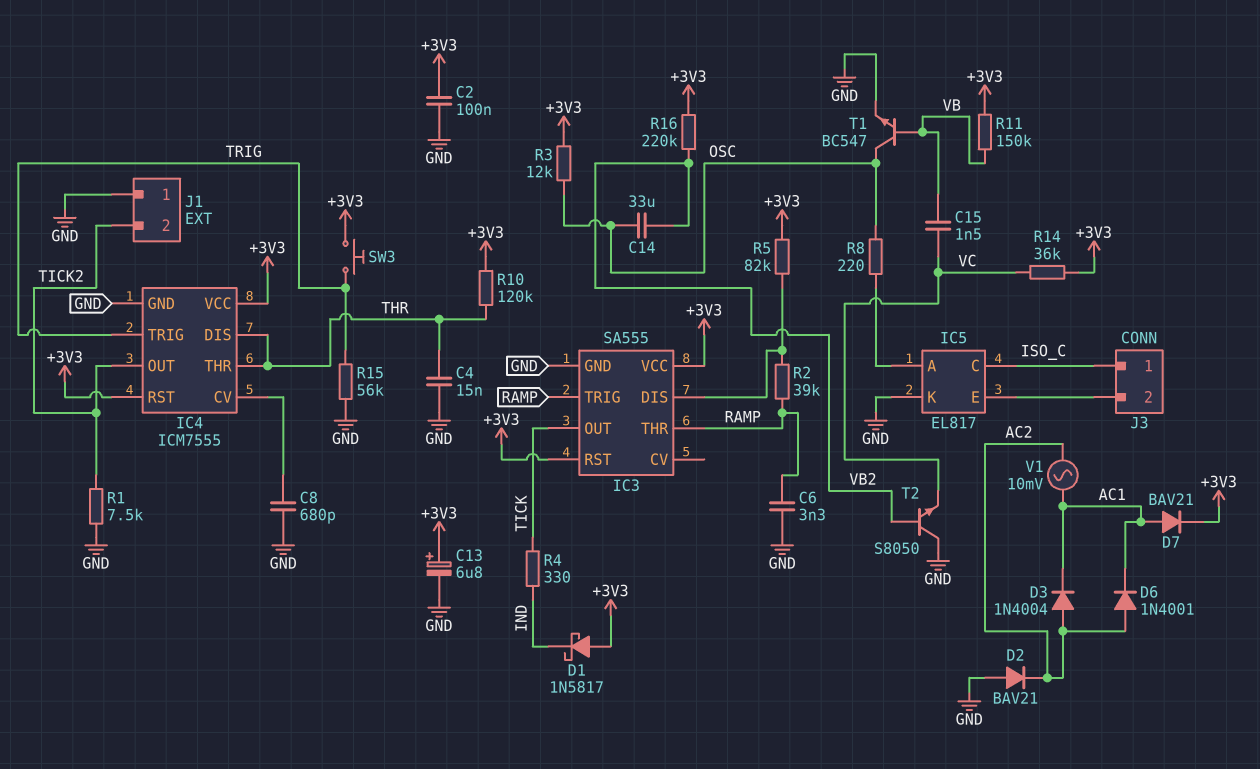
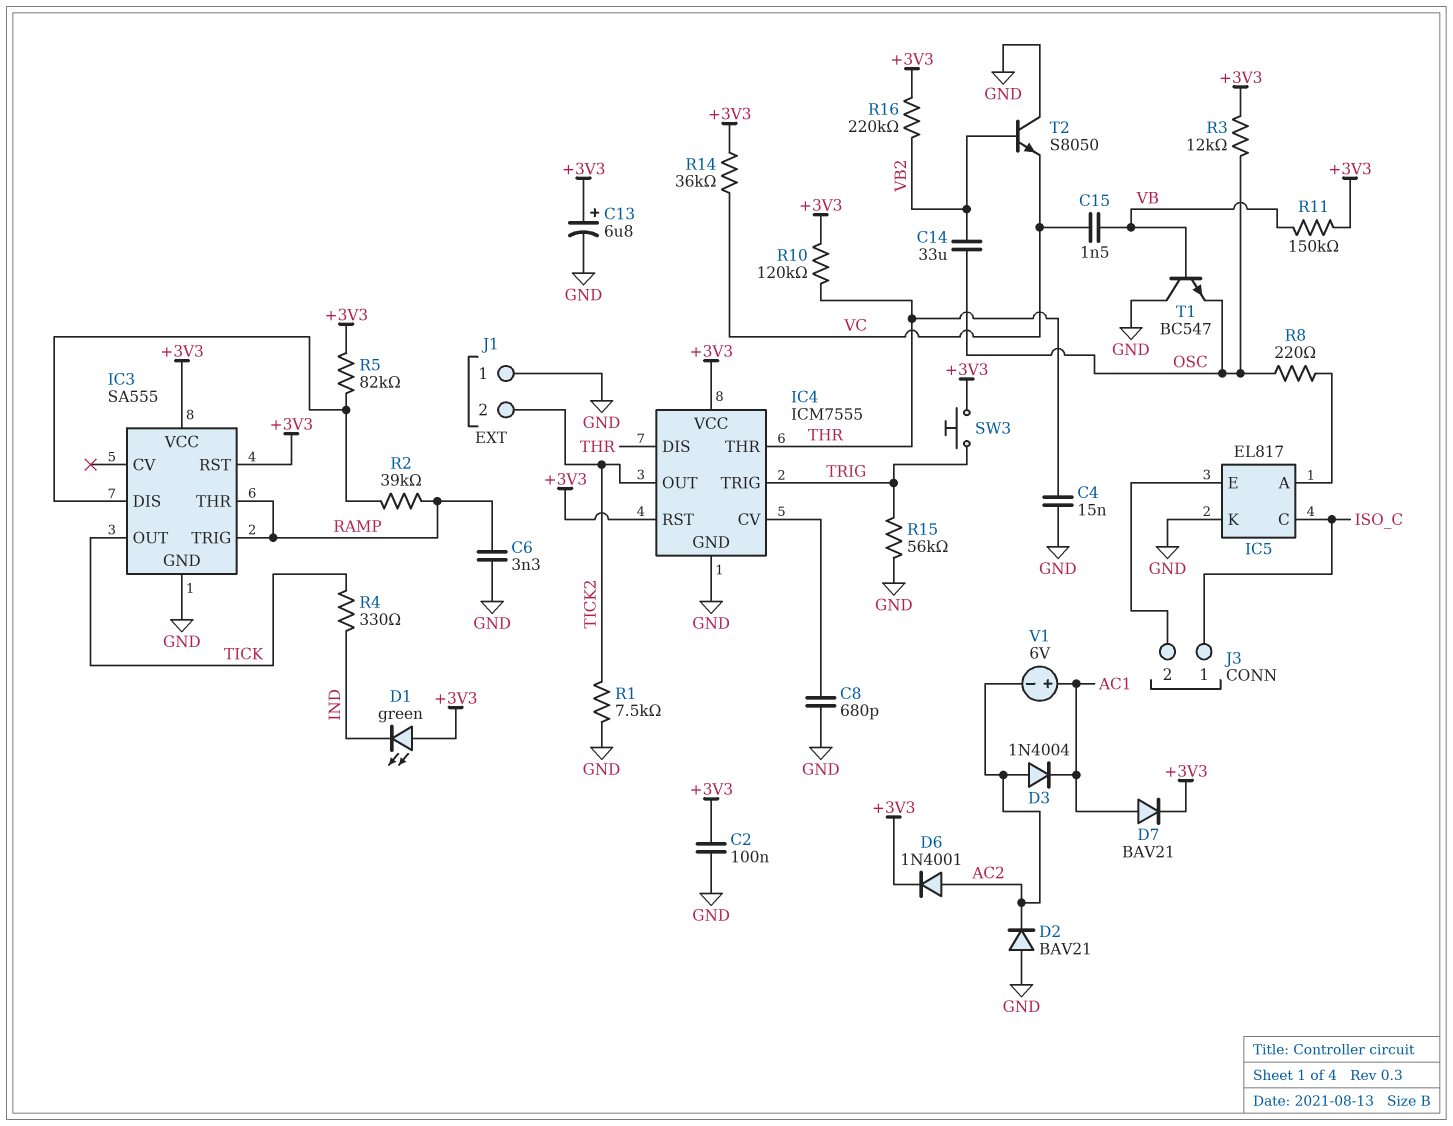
D1: schottky 1N5817 (A +3V3, K IND) -> LED green (A +3V3, K IND)
D6: diode 1N4001 (A AC2, K AC1) -> diode 1N4001 (A AC2, K +3V3)
T1: NPN BC547 (B VB, C OSC, E GND) -> NPN BC547 (B VB, C GND, E OSC)
V1: AC 10mV (AC1, AC2) -> 6V (plus AC1, minus AC2)

